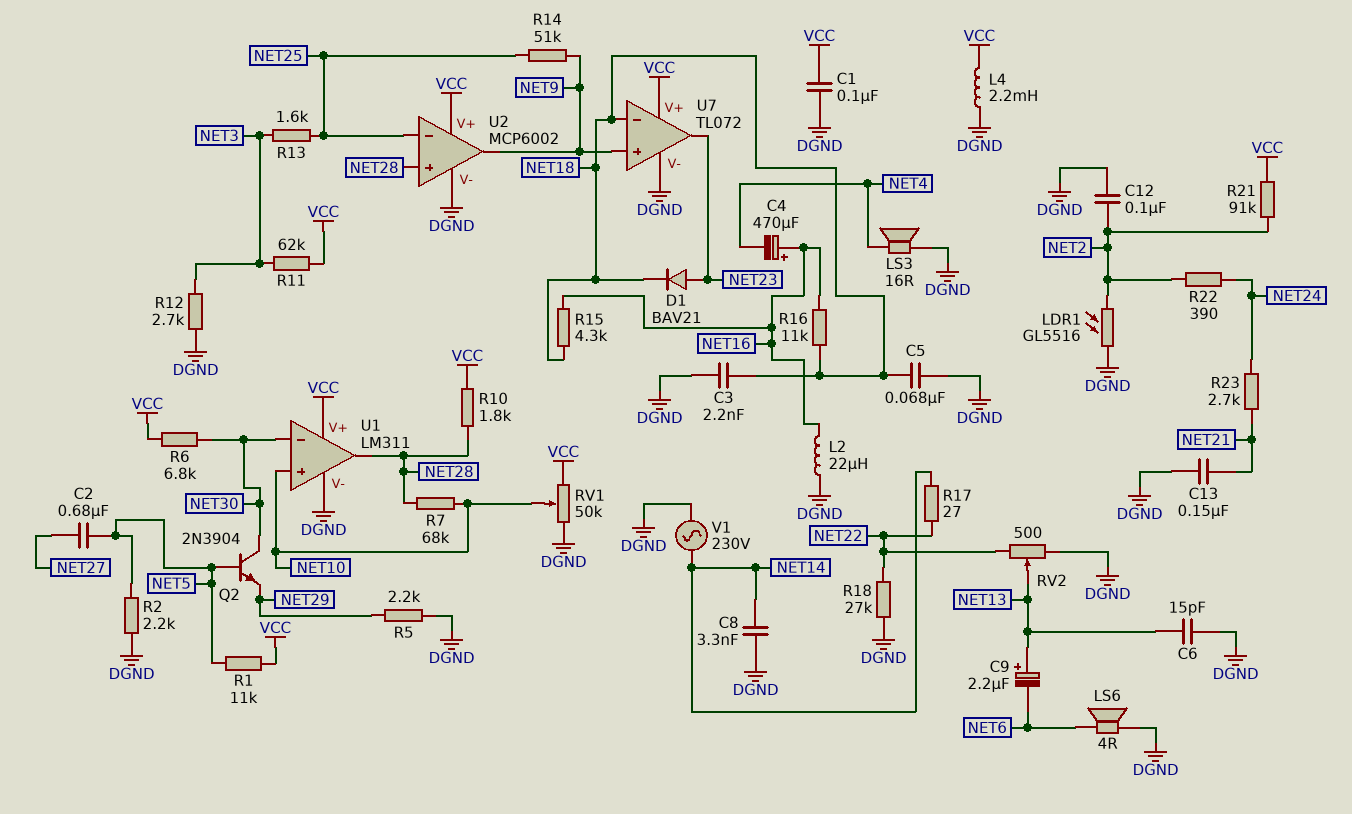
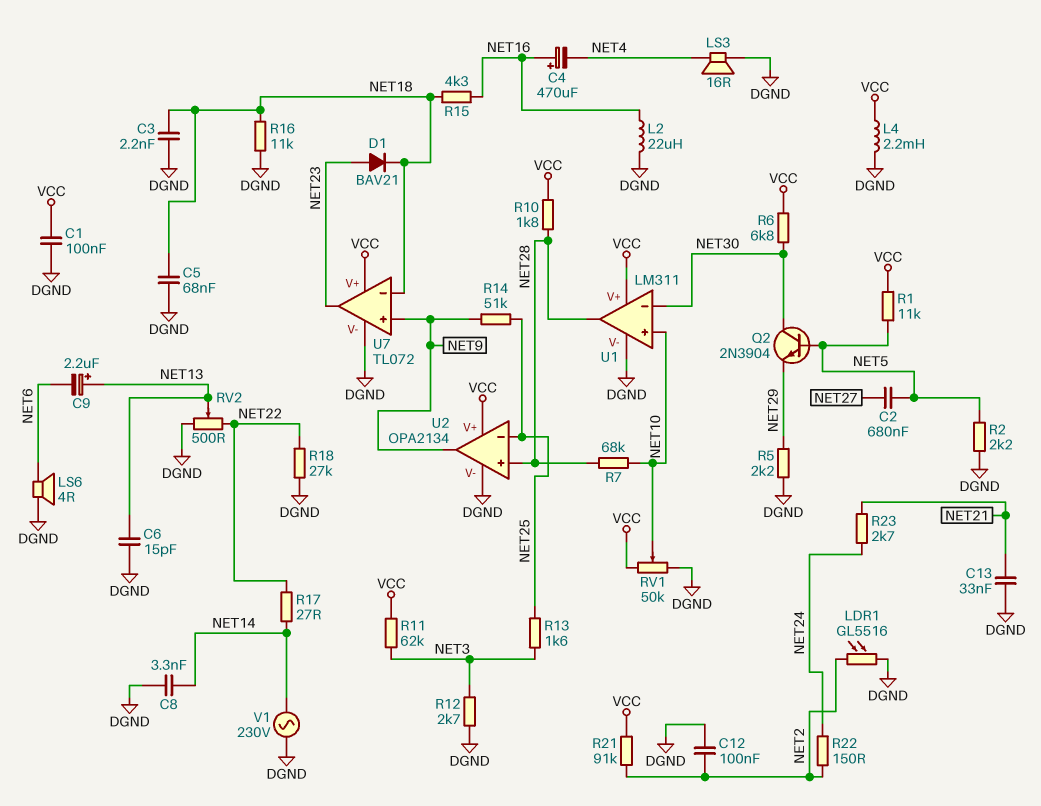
C13: 150nF (DGND, NET21) -> 33nF (DGND, NET21)
R16: 11k (NET16, NET18) -> 11k (DGND, NET18)
R22: 390 (NET2, NET24) -> 150 (NET2, NET24)
U2: MCP6002 -> OPA2134

